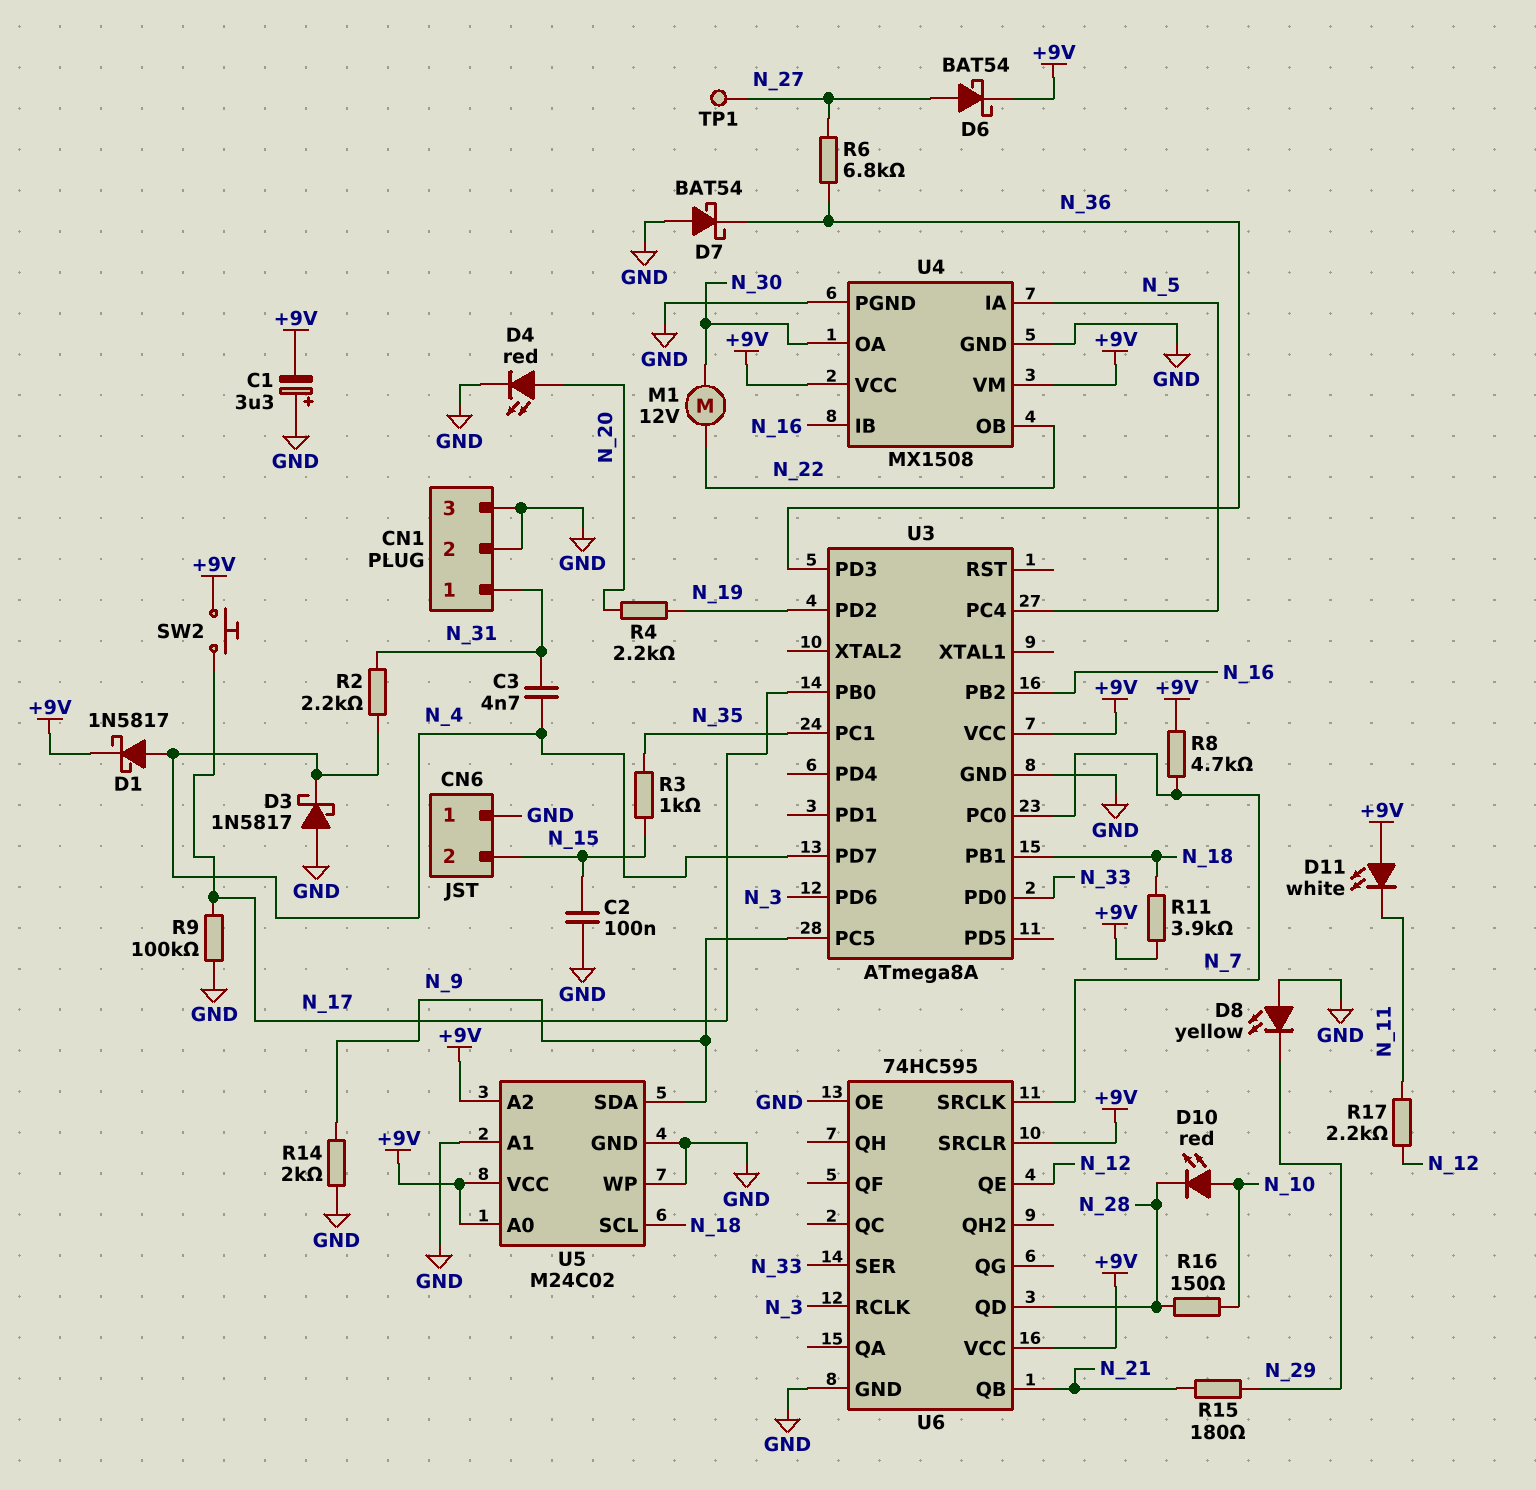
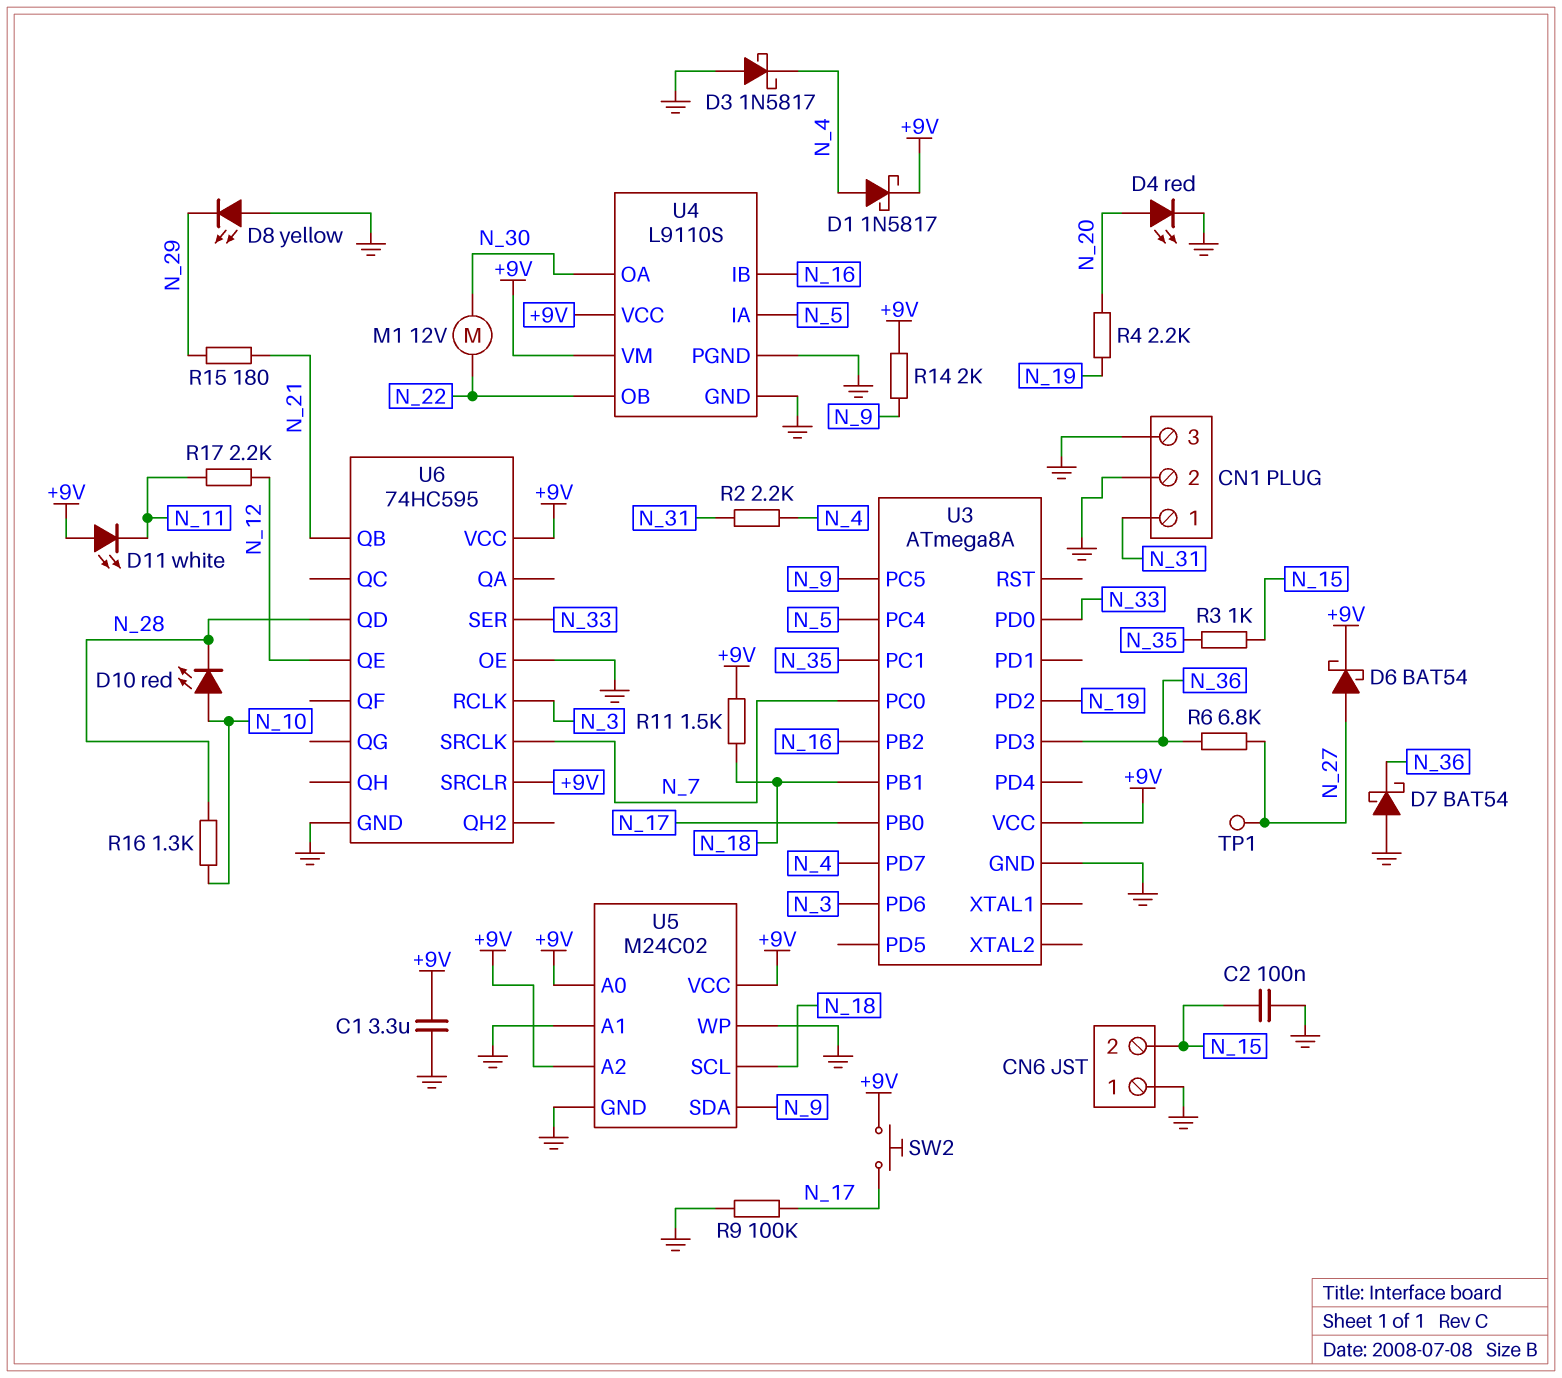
C1: 3.3uF (plus GND, minus +9V) -> 3.3uF (+9V, GND)
C3: 4.7nF (N_4, N_31) -> none
R8: 4.7k (+9V, N_7) -> none
R11: 3.9k (+9V, N_18) -> 1.5k (+9V, N_18)
R14: 2k (GND, N_9) -> 2k (+9V, N_9)
R16: 150 (N_10, N_28) -> 1.3k (N_10, N_28)
U4: MX1508 -> L9110S

